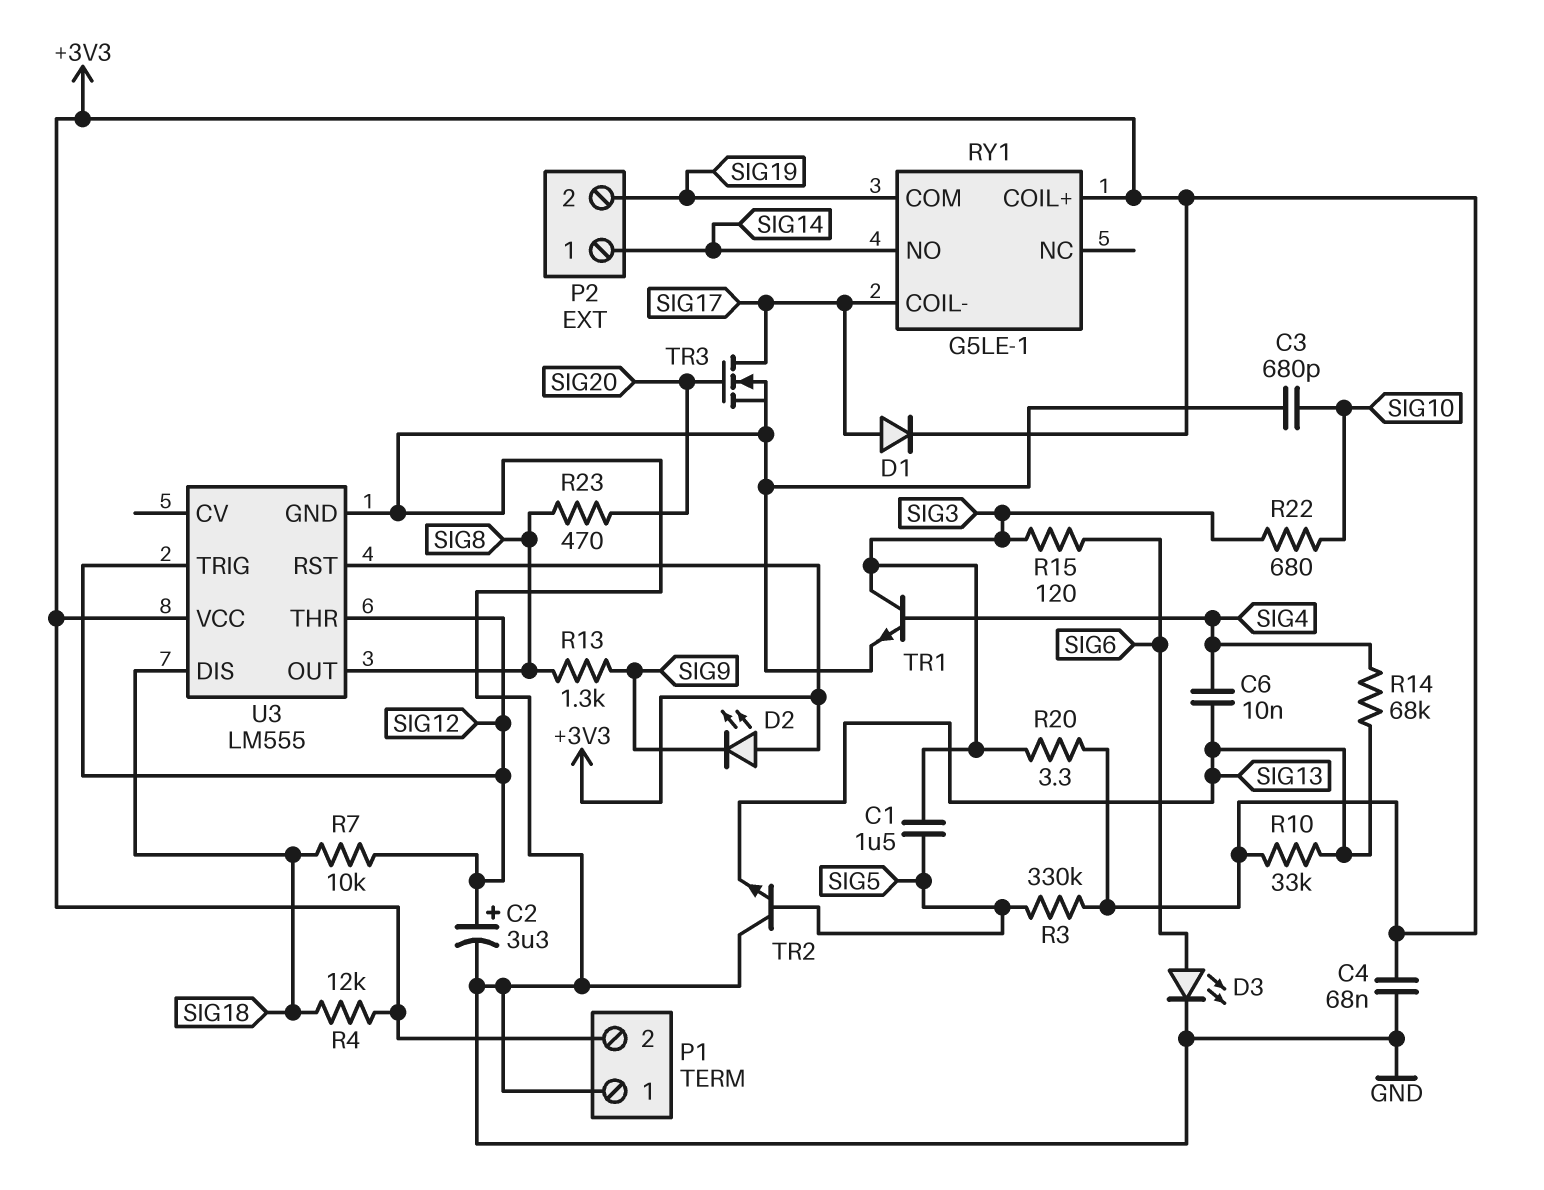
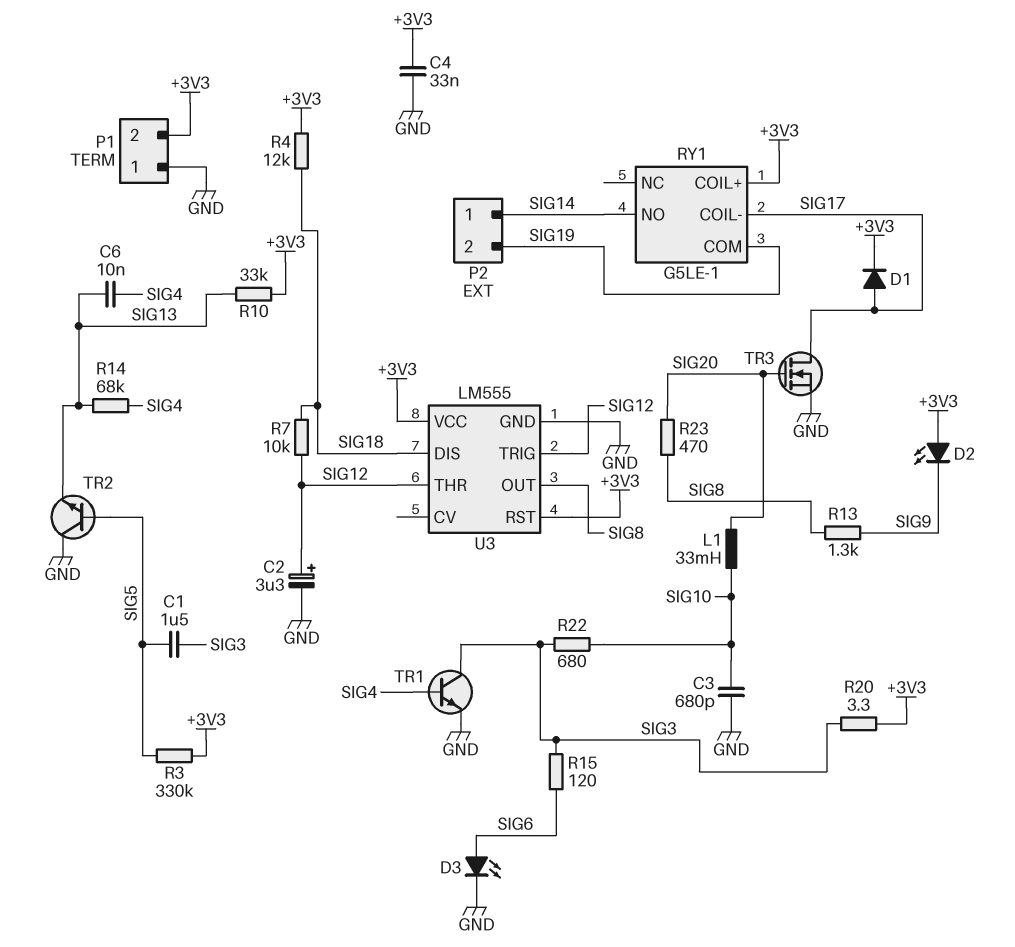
C4: 68nF (+3V3, GND) -> 33nF (+3V3, GND)
L1: none -> 33mH (SIG10, SIG20)

